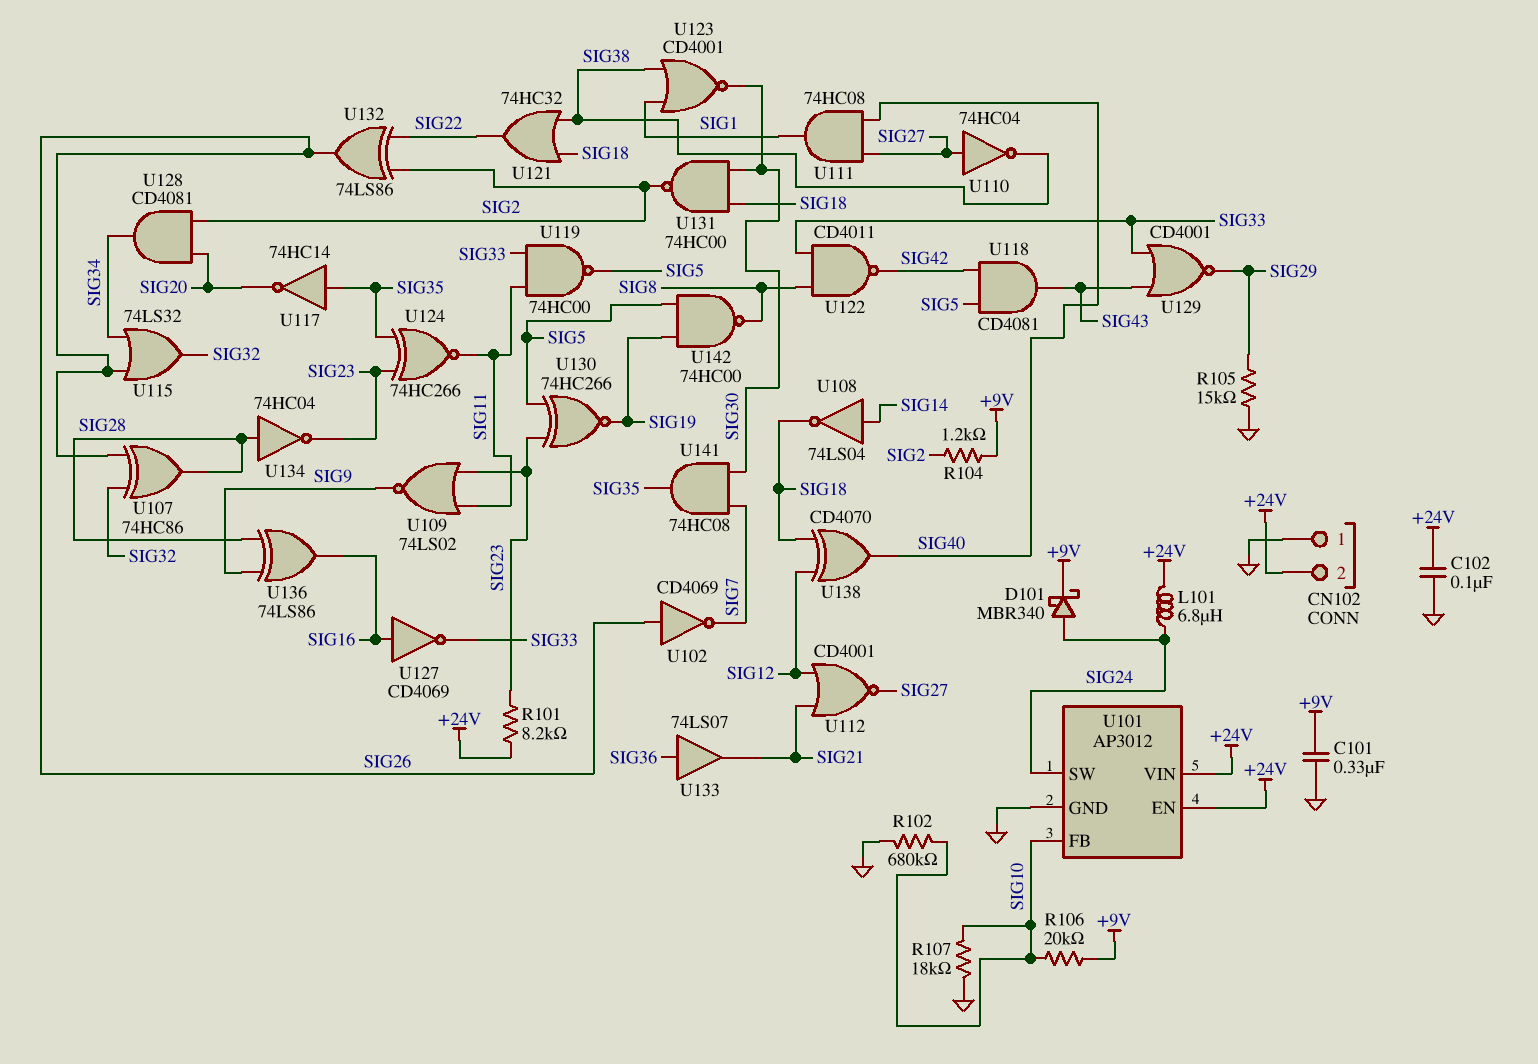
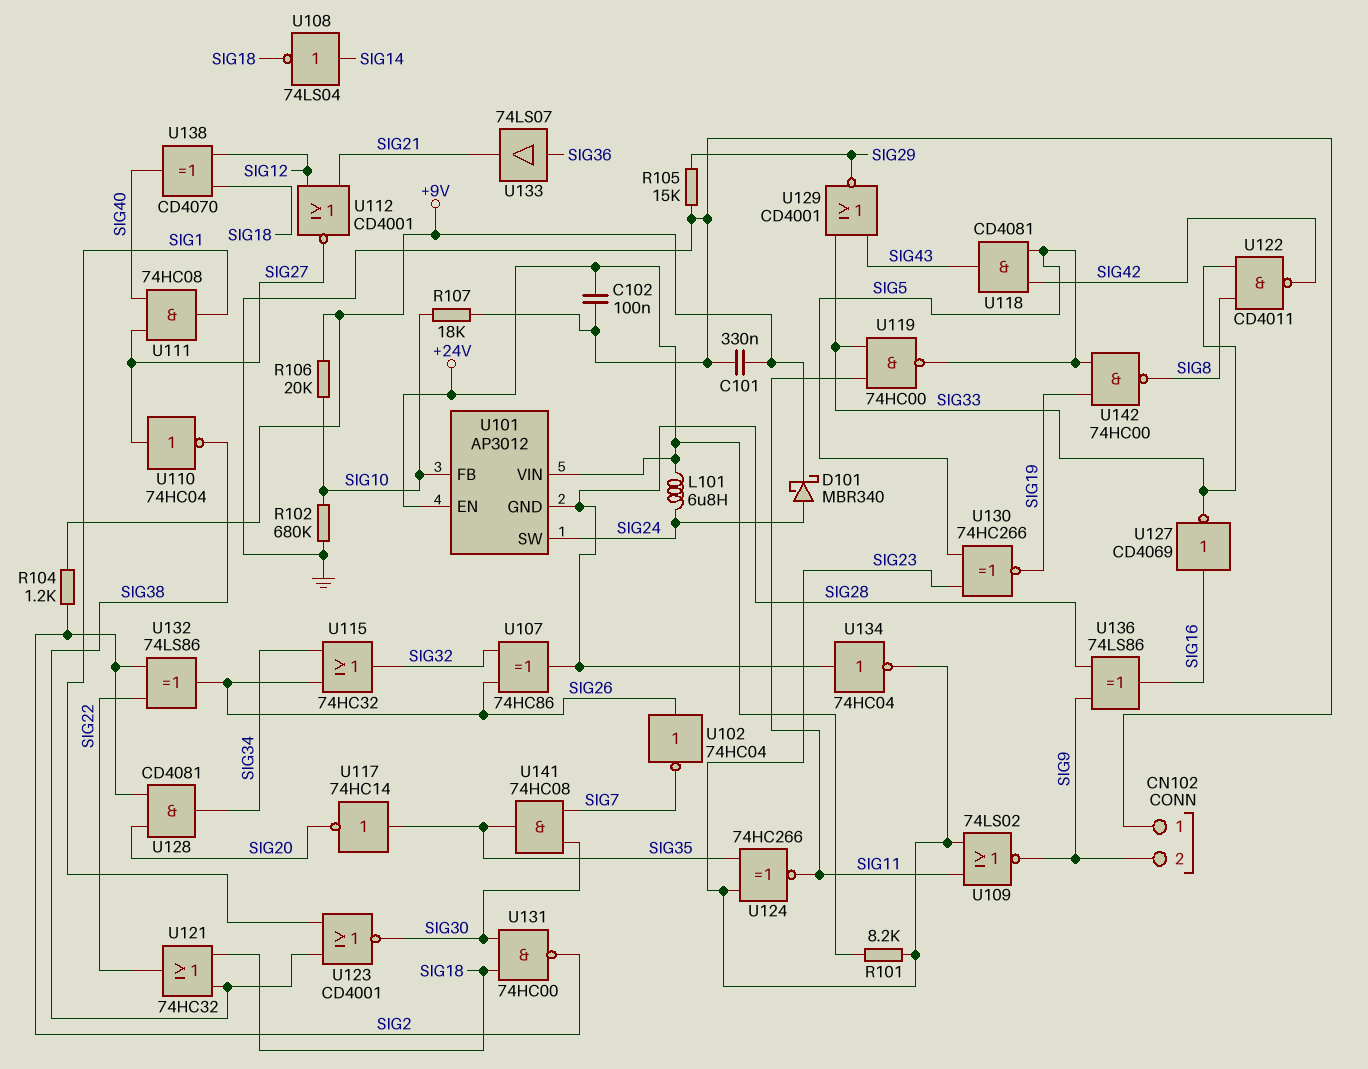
CN102 pin 2: +24V -> SIG9
U101 pin GND: GND -> SIG28
U102: NOT CD4069 (in SIG26, out SIG7) -> NOT 74HC04 (in SIG26, out SIG7)
U115: OR 74LS32 (in SIG26, in SIG34, out SIG32) -> OR 74HC32 (in SIG26, in SIG34, out SIG32)

